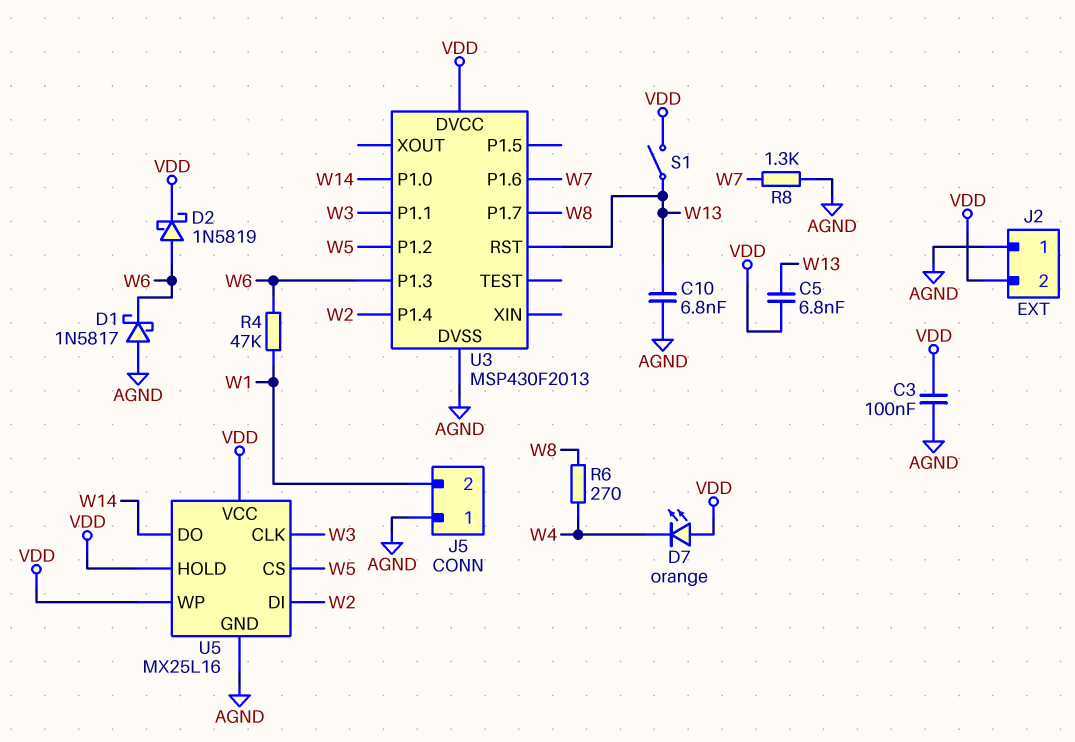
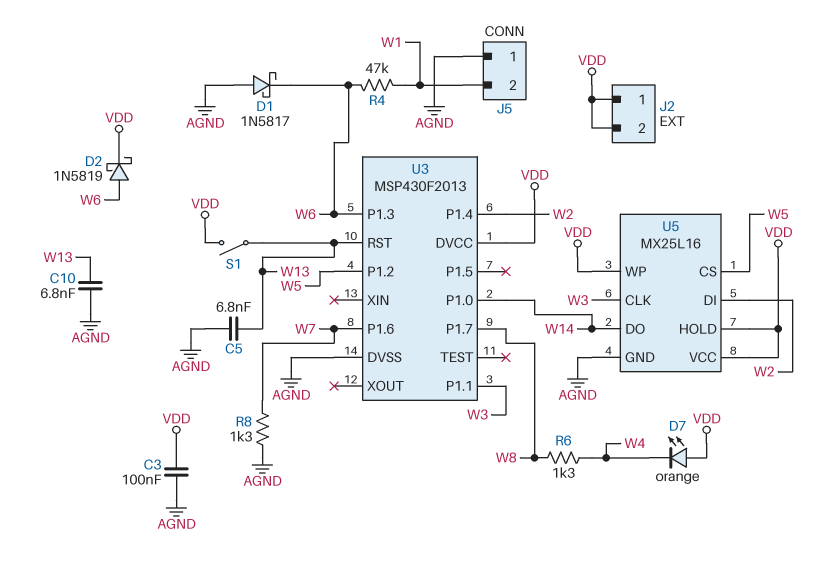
C5: 6.8nF (VDD, W13) -> 6.8nF (AGND, W13)
J2 pin 1: AGND -> VDD
R6: 270 (W4, W8) -> 1.3k (W4, W8)

